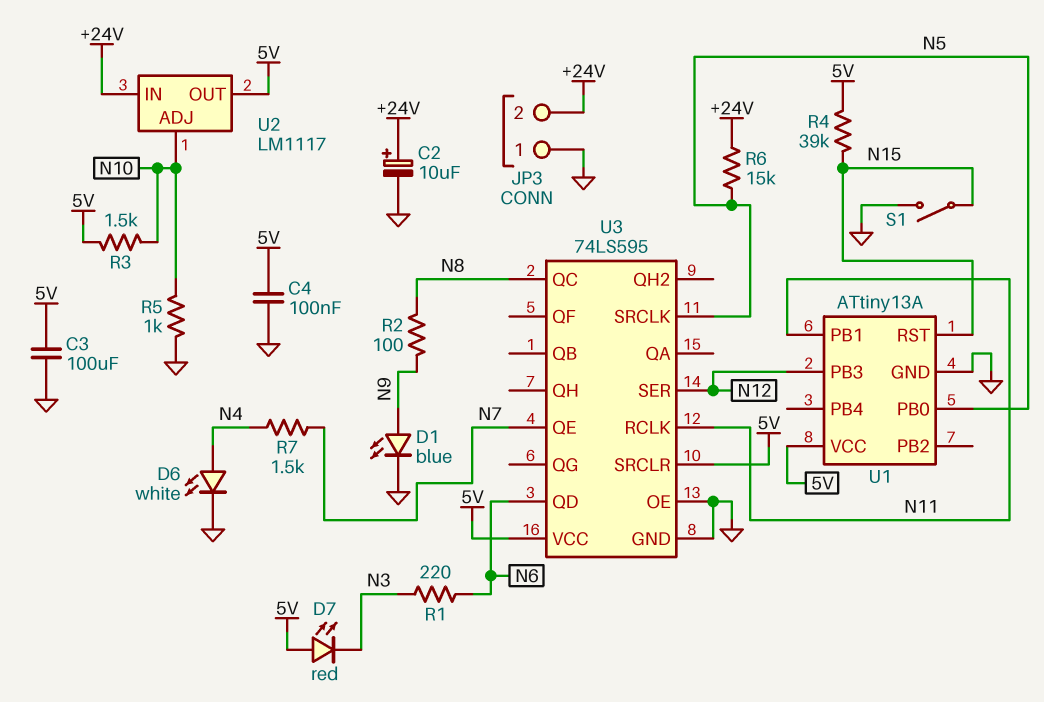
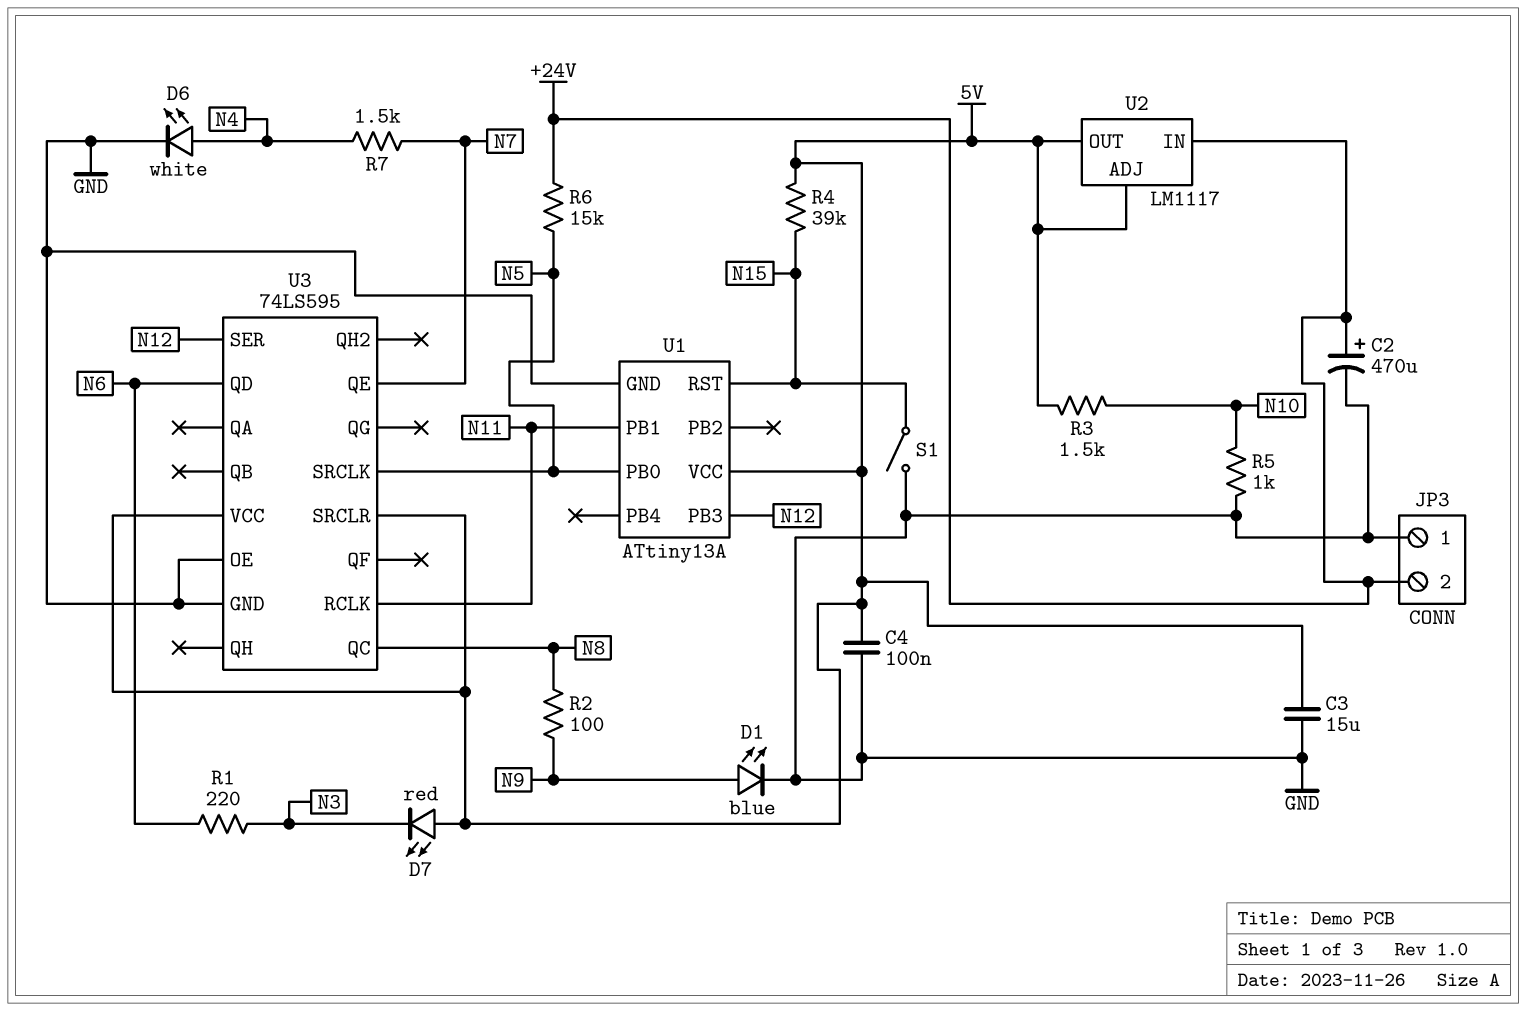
C2: 10uF (plus +24V, minus GND) -> 470uF (plus +24V, minus GND)
C3: 100uF (5V, GND) -> 15uF (5V, GND)
U2 pin ADJ: N10 -> 5V

